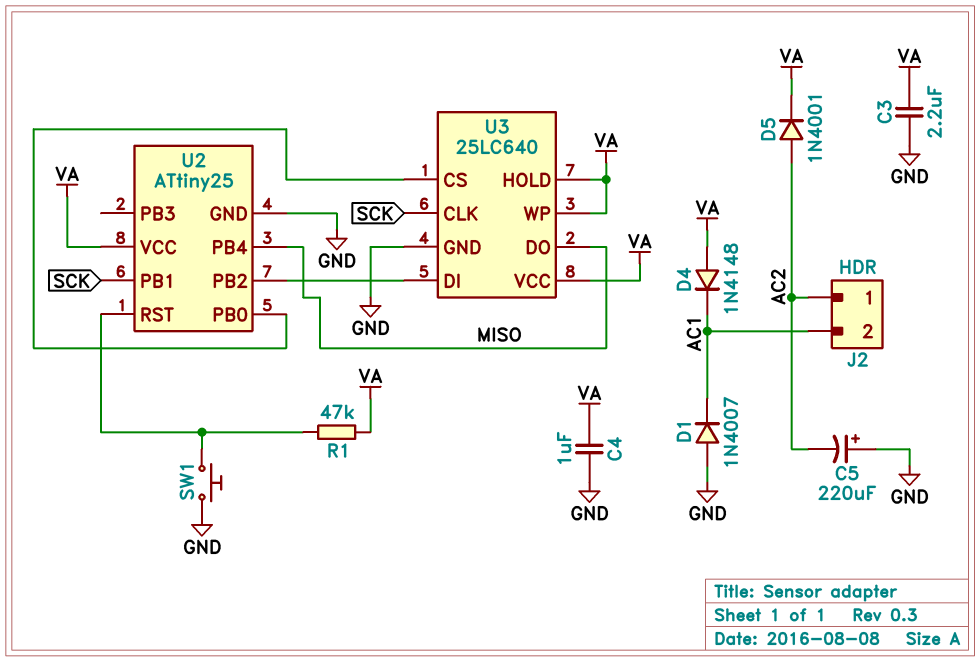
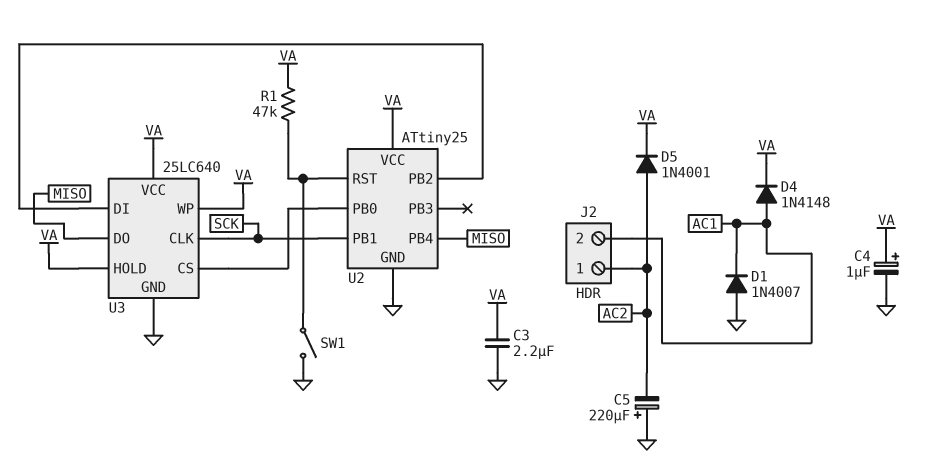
C4: 1uF (GND, VA) -> 1uF (plus VA, minus GND)
D4: diode 1N4148 (A VA, K AC1) -> diode 1N4148 (A AC1, K VA)
SW1: button (GND, U2/RST) -> switch (GND, U2/RST)

